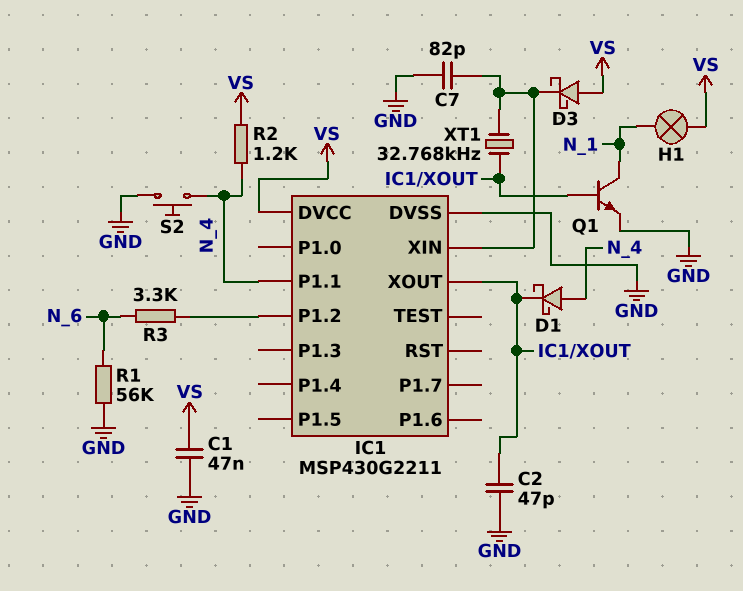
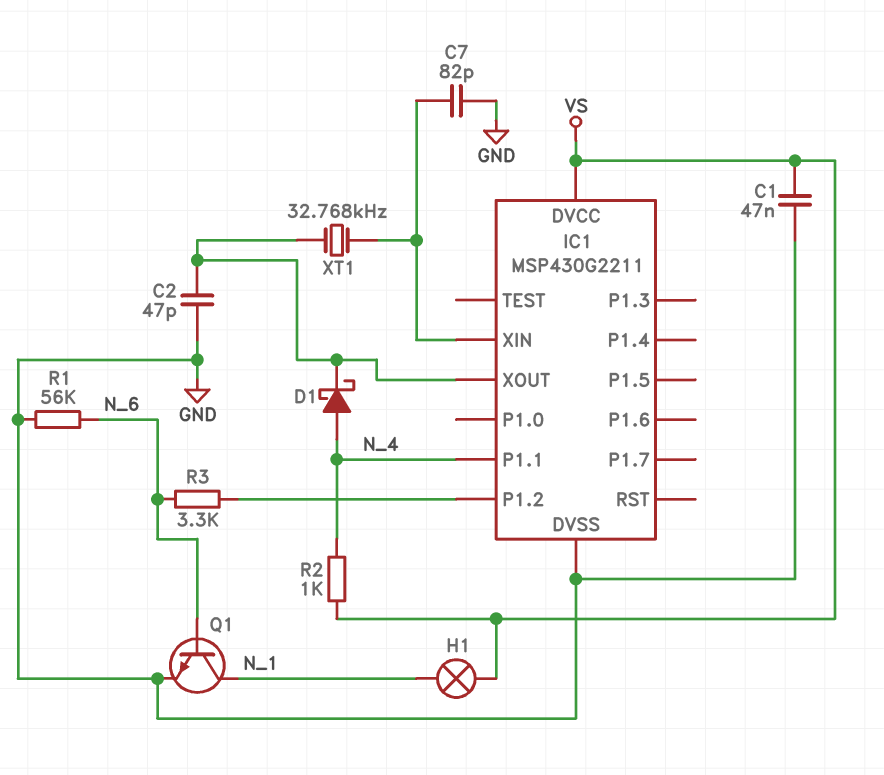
D3: schottky (A VS, K IC1/XIN) -> none
Q1: NPN (B IC1/XOUT, C N_1, E GND) -> NPN (B N_6, C N_1, E GND)
R2: 1.2k (N_4, VS) -> 1k (N_4, VS)
S2: button (GND, N_4) -> none

